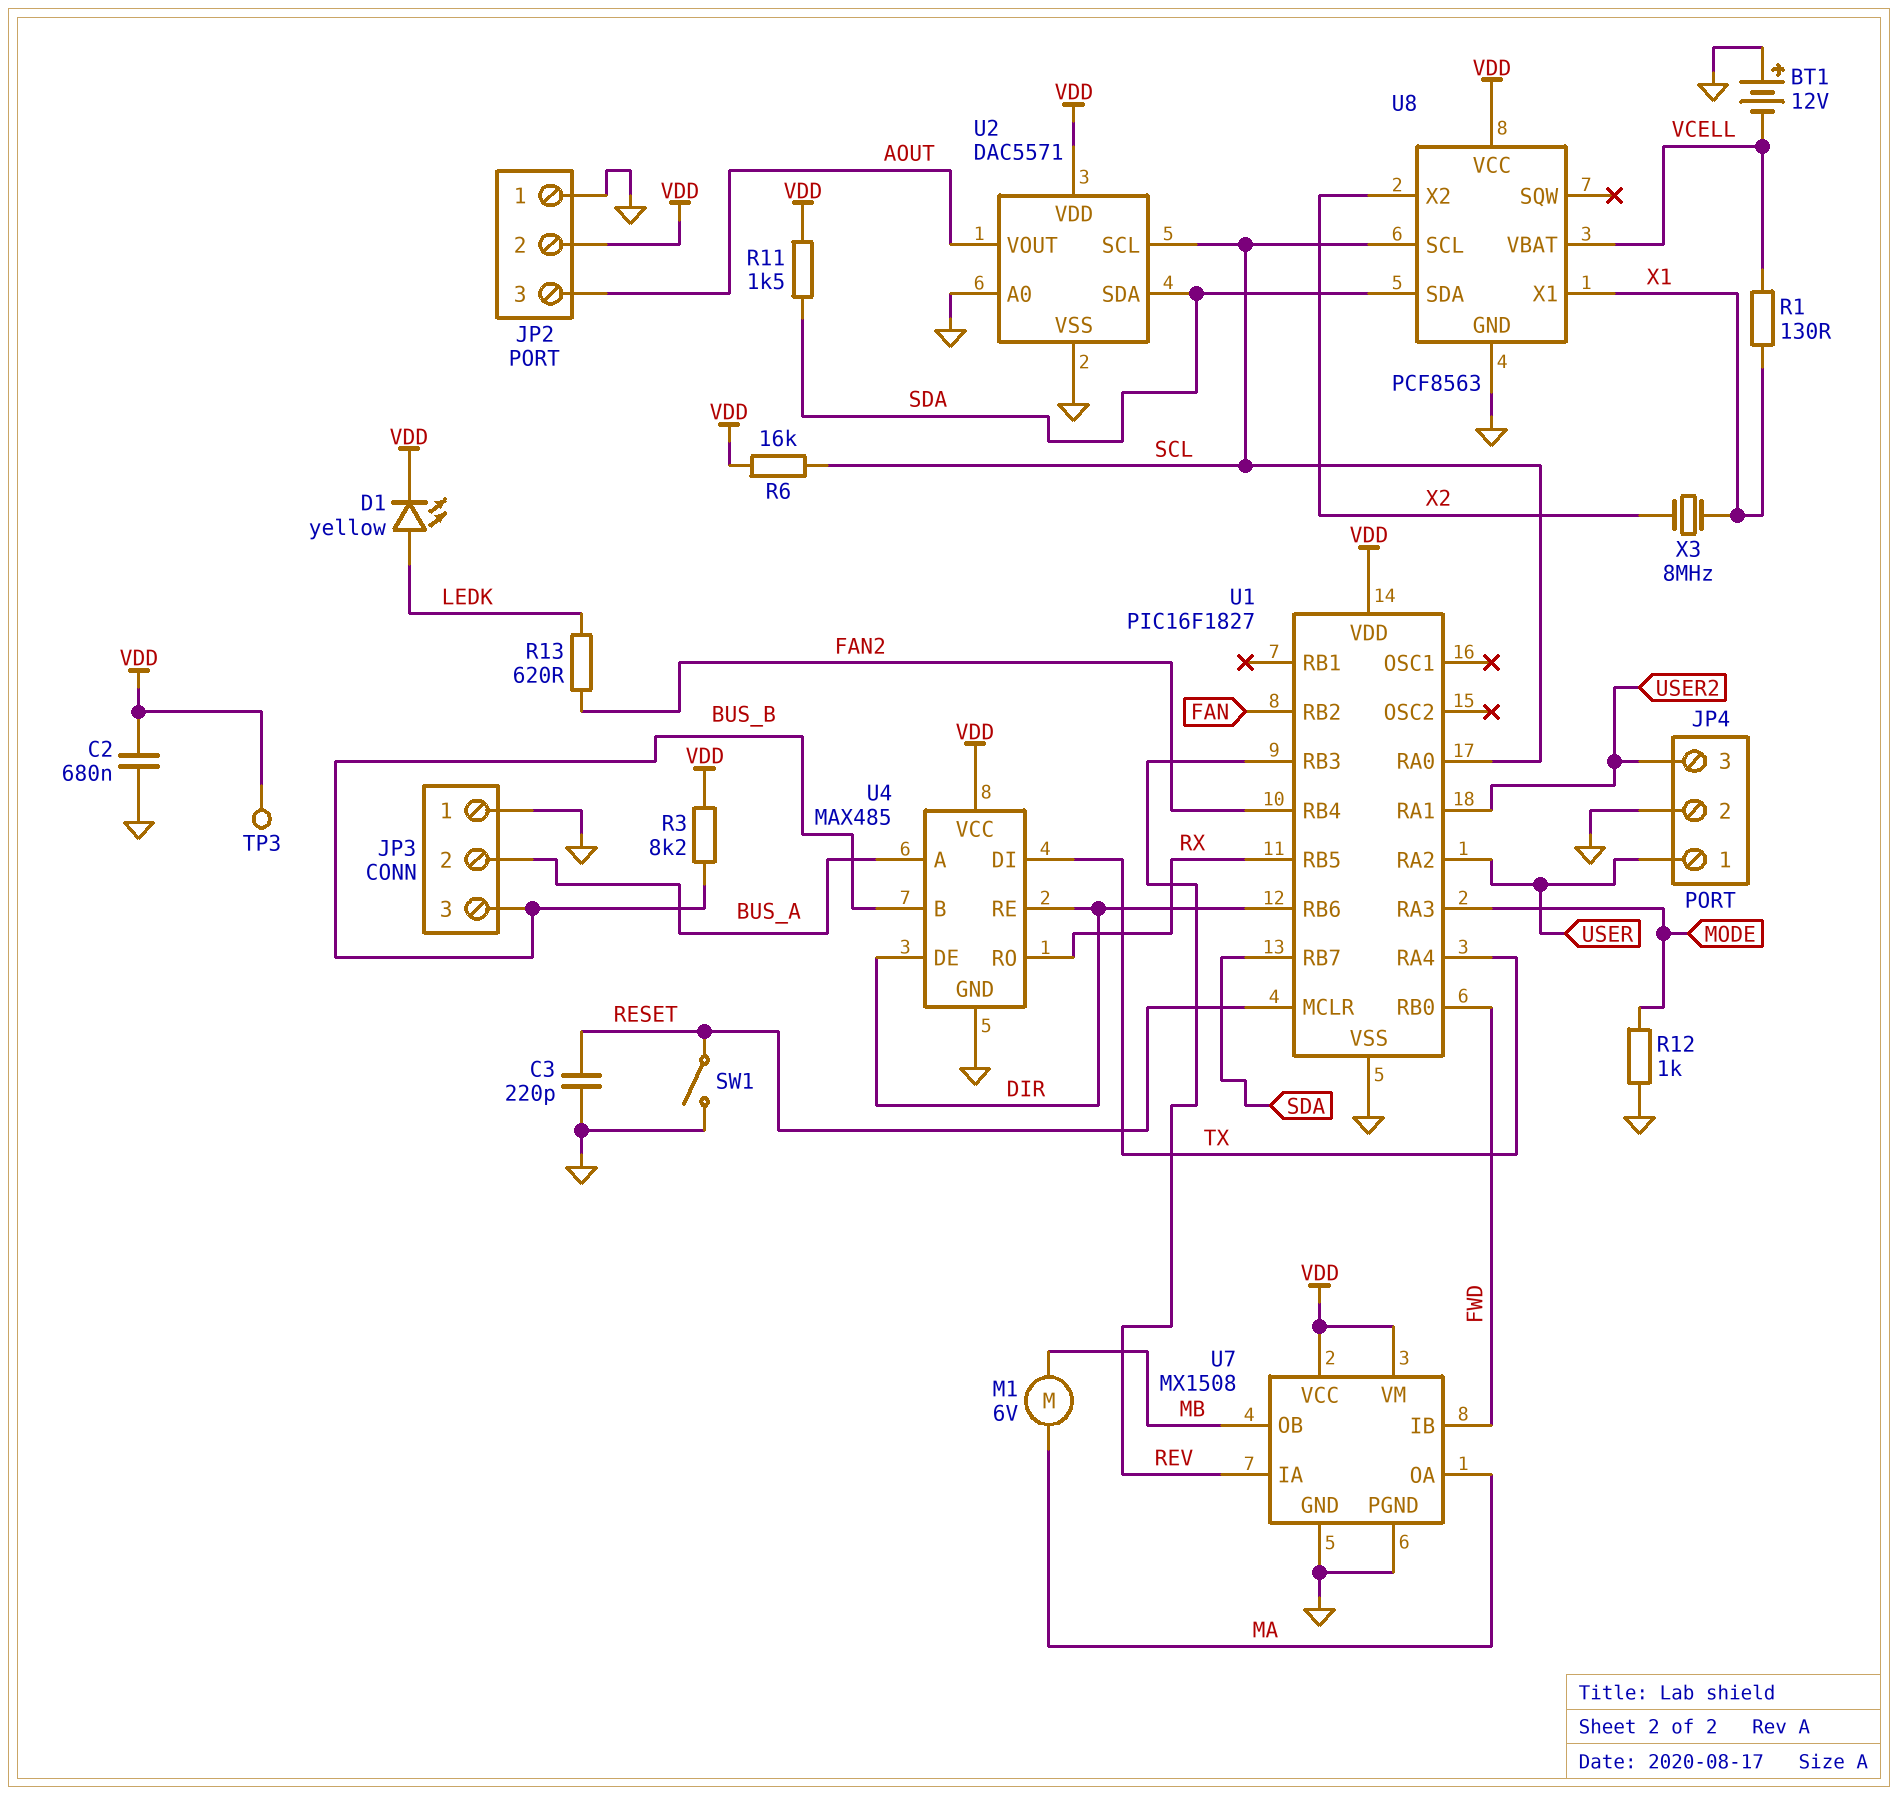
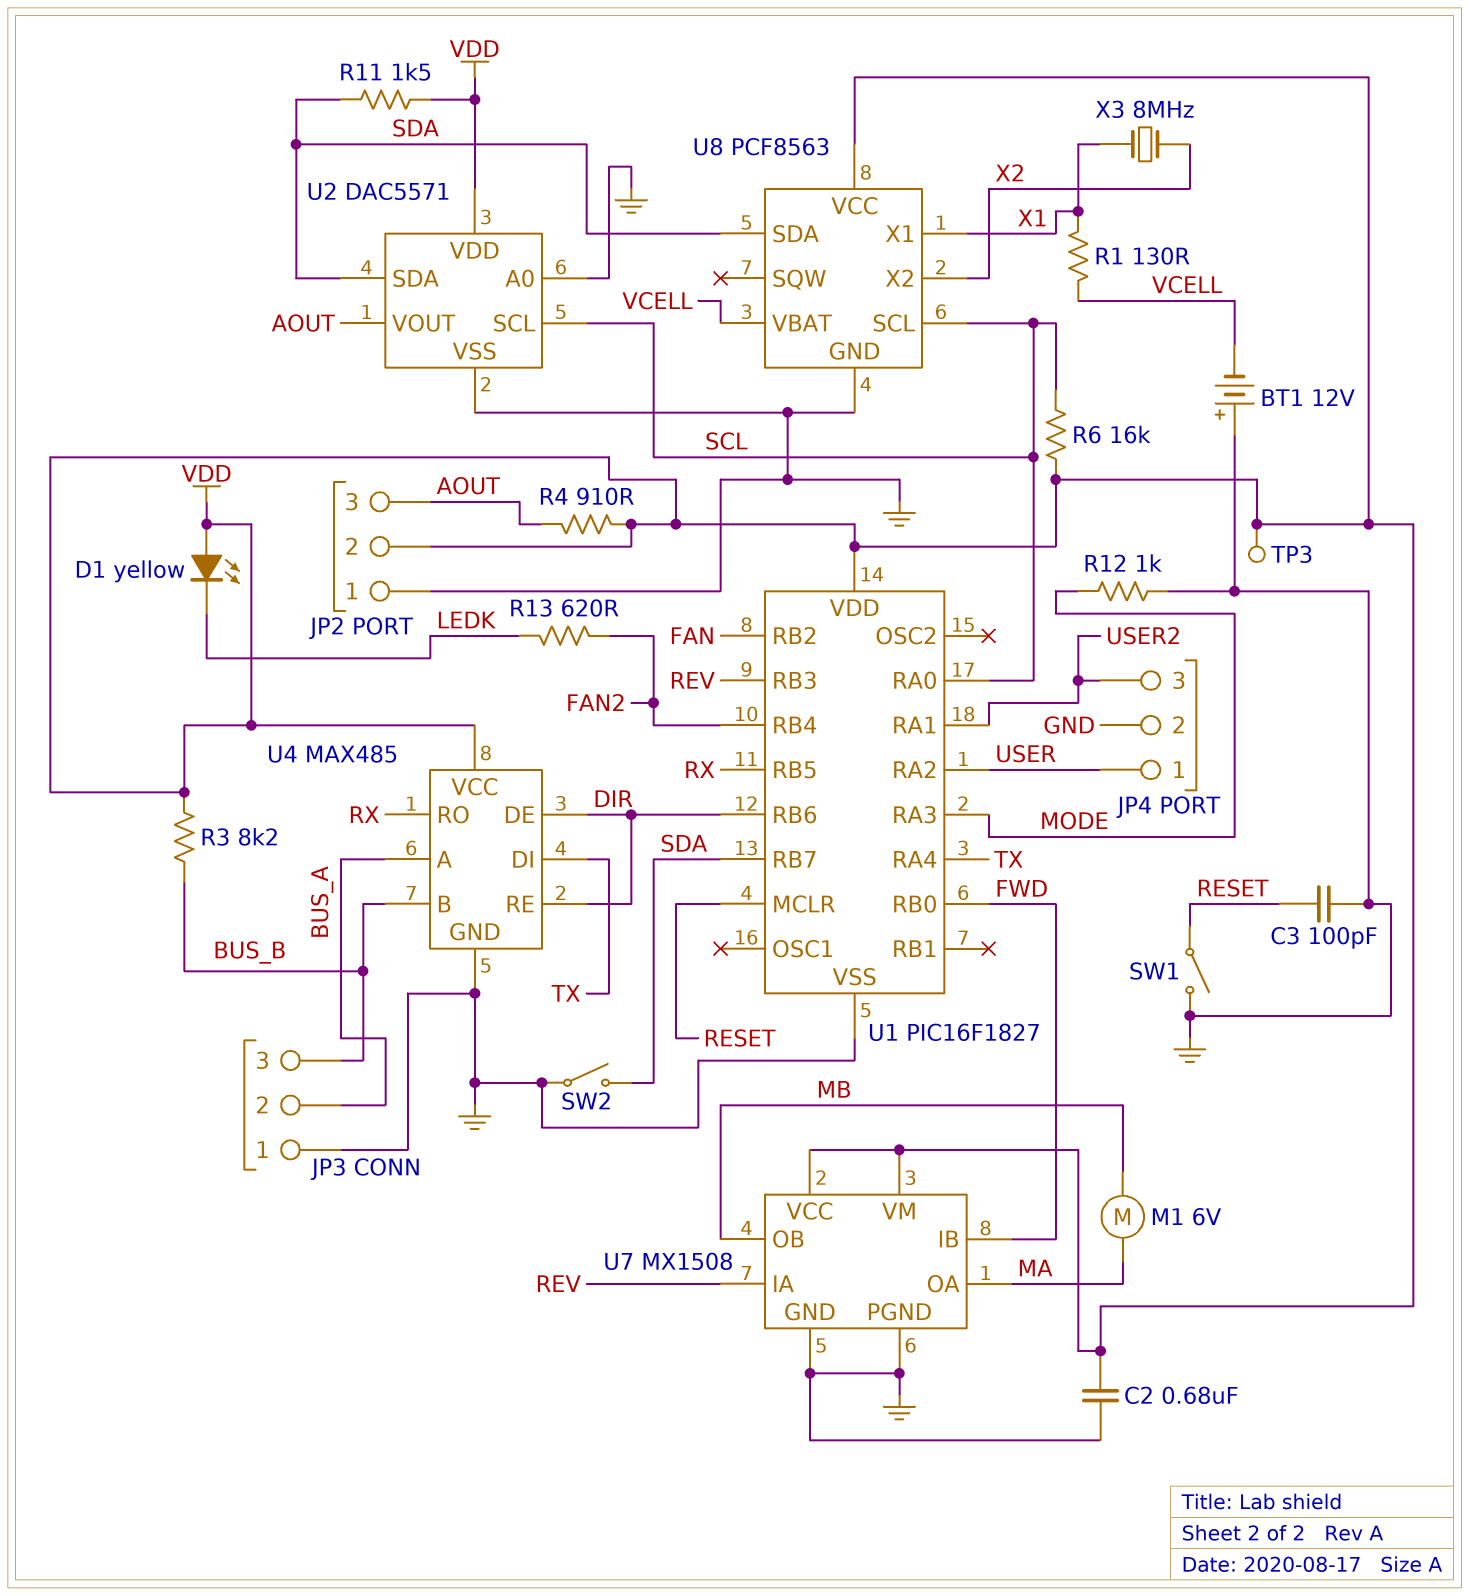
C3: 220pF (GND, RESET) -> 100pF (GND, RESET)
D1: LED yellow (A LEDK, K VDD) -> LED yellow (A VDD, K LEDK)
R4: none -> 910 (AOUT, VDD)
SW2: none -> switch (GND, SDA)

